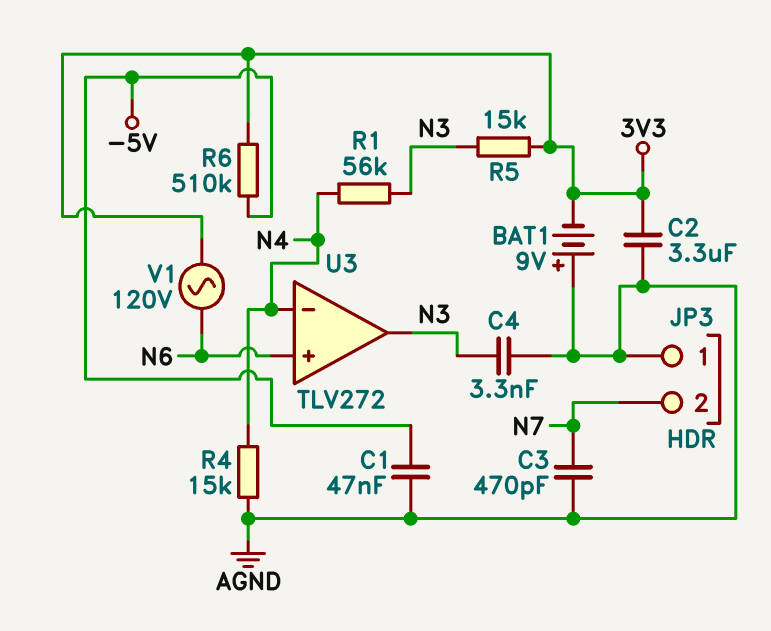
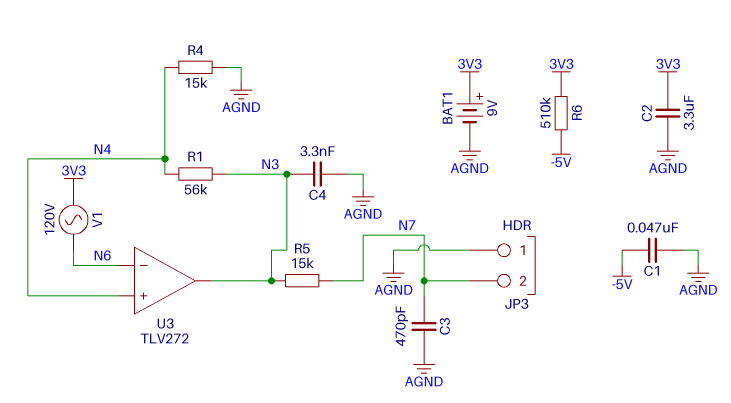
BAT1: 9V (plus AGND, minus 3V3) -> 9V (plus 3V3, minus AGND)
R5: 15k (3V3, N3) -> 15k (N3, N7)
U3 pin in+: N6 -> N4
U3 pin in-: N4 -> N6

